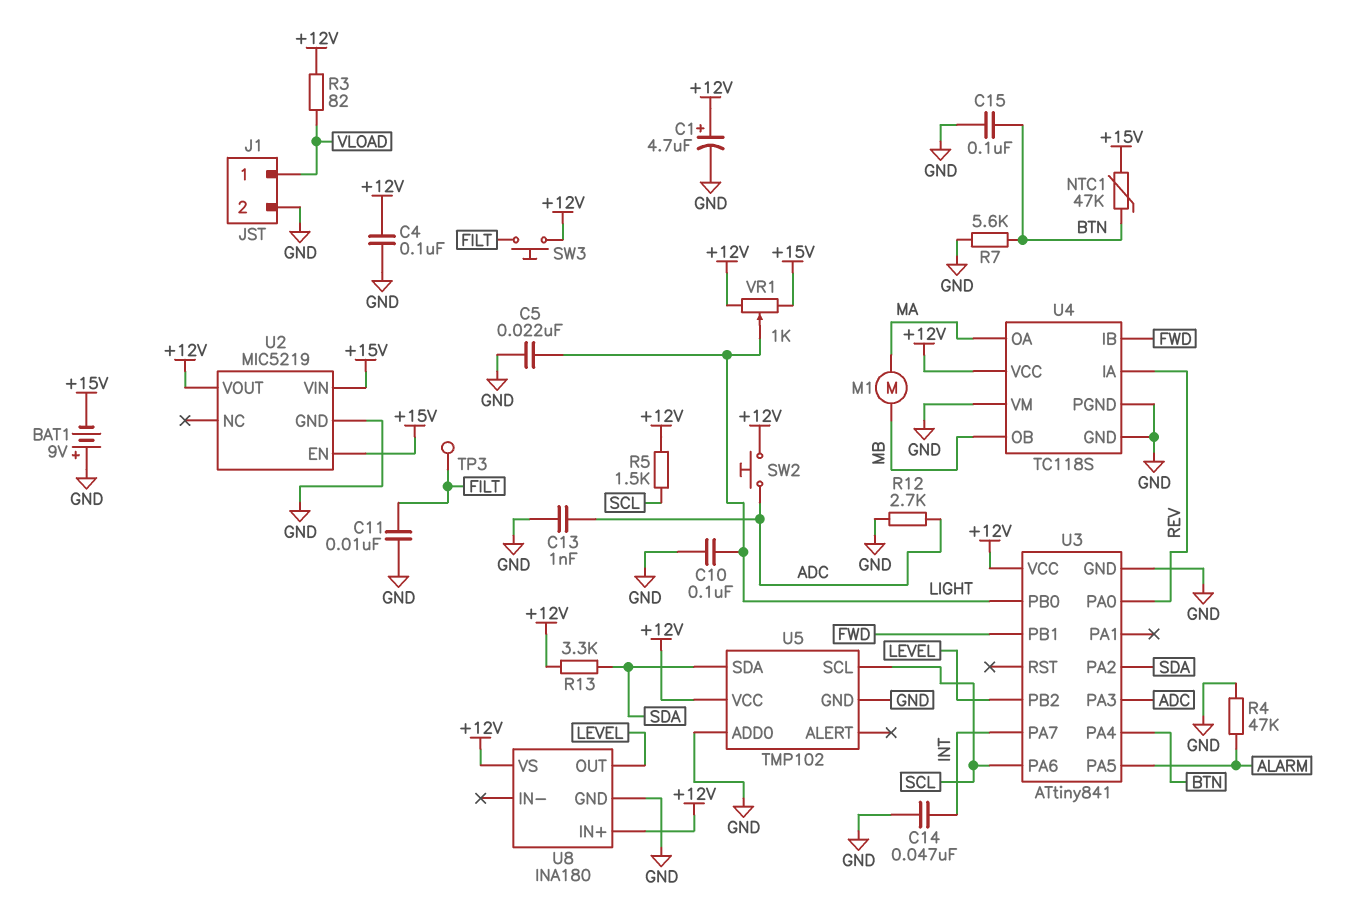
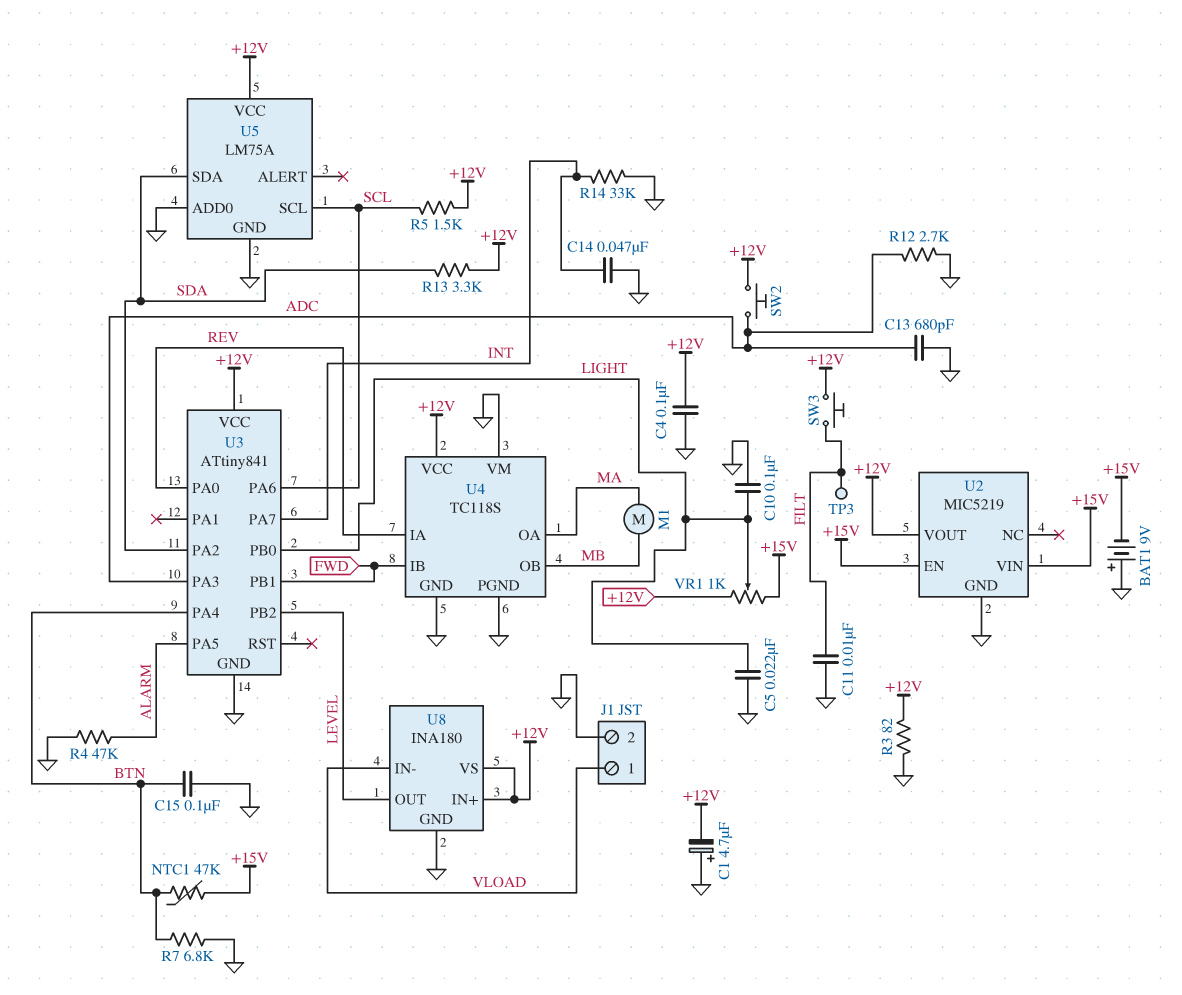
C1: 4.7uF (plus +12V, minus GND) -> 4.7uF (plus GND, minus +12V)
C13: 1nF (ADC, GND) -> 680pF (ADC, GND)
R3: 82 (+12V, VLOAD) -> 82 (+12V, GND)
R7: 5.6k (BTN, GND) -> 6.8k (BTN, GND)
R14: none -> 33k (GND, INT)
U5: TMP102 -> LM75A
U8 pin IN-: none -> VLOAD

